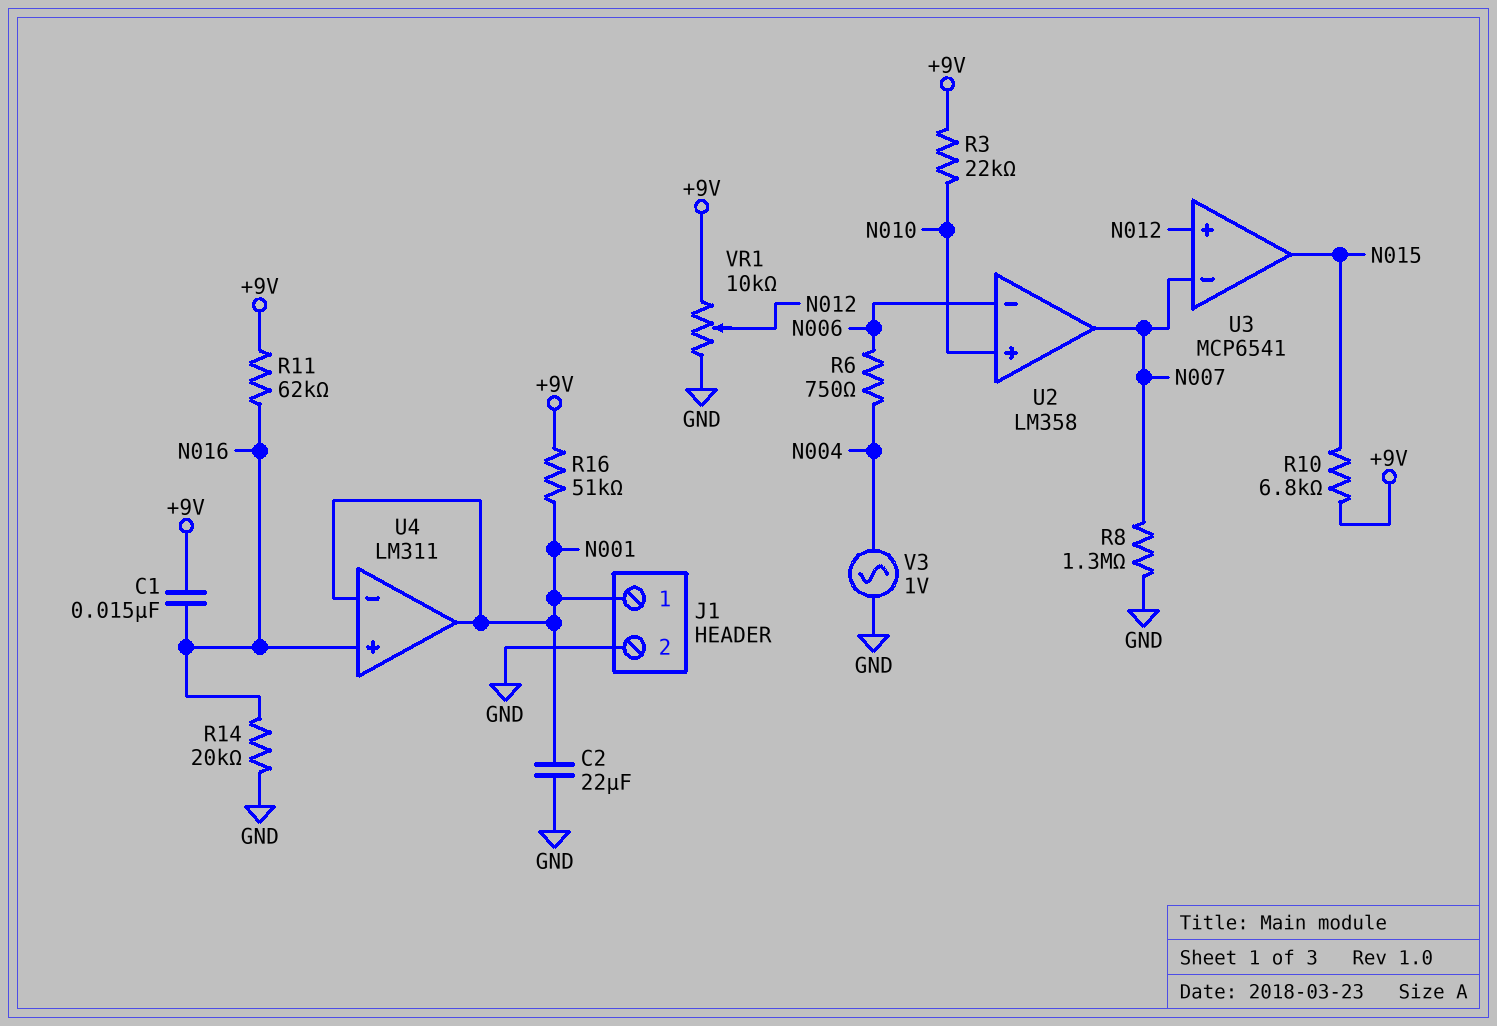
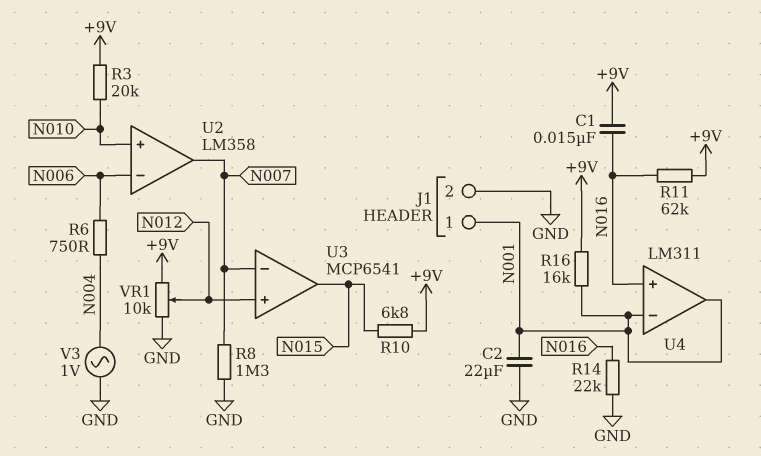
R3: 22k (+9V, N010) -> 20k (+9V, N010)
R14: 20k (GND, N016) -> 22k (GND, N016)
R16: 51k (+9V, N001) -> 16k (+9V, N001)

